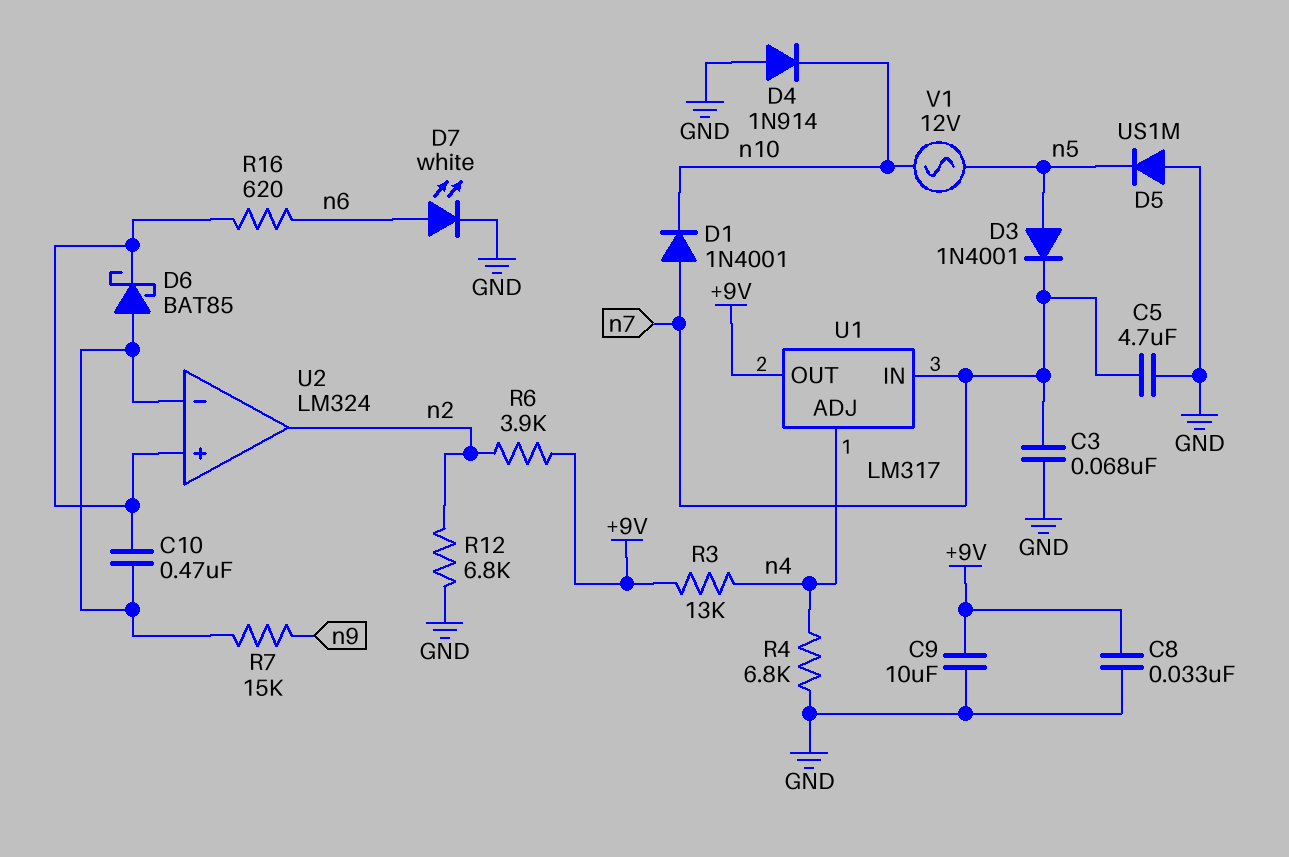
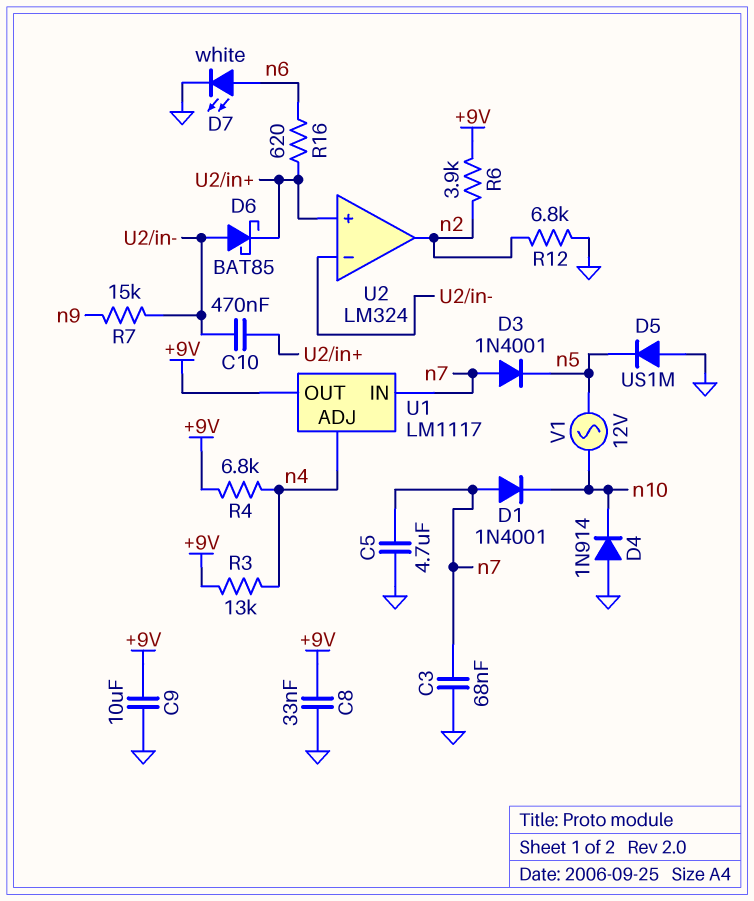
D3: diode 1N4001 (A n5, K n7) -> diode 1N4001 (A n7, K n5)
R4: 6.8k (GND, n4) -> 6.8k (+9V, n4)
U1: LM317 -> LM1117

